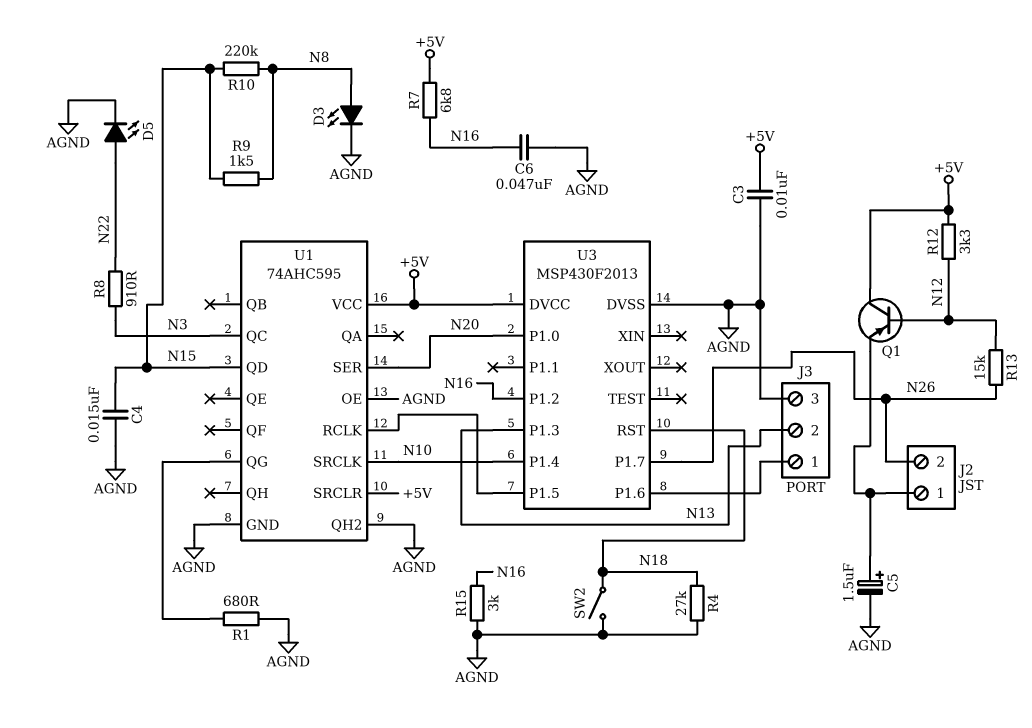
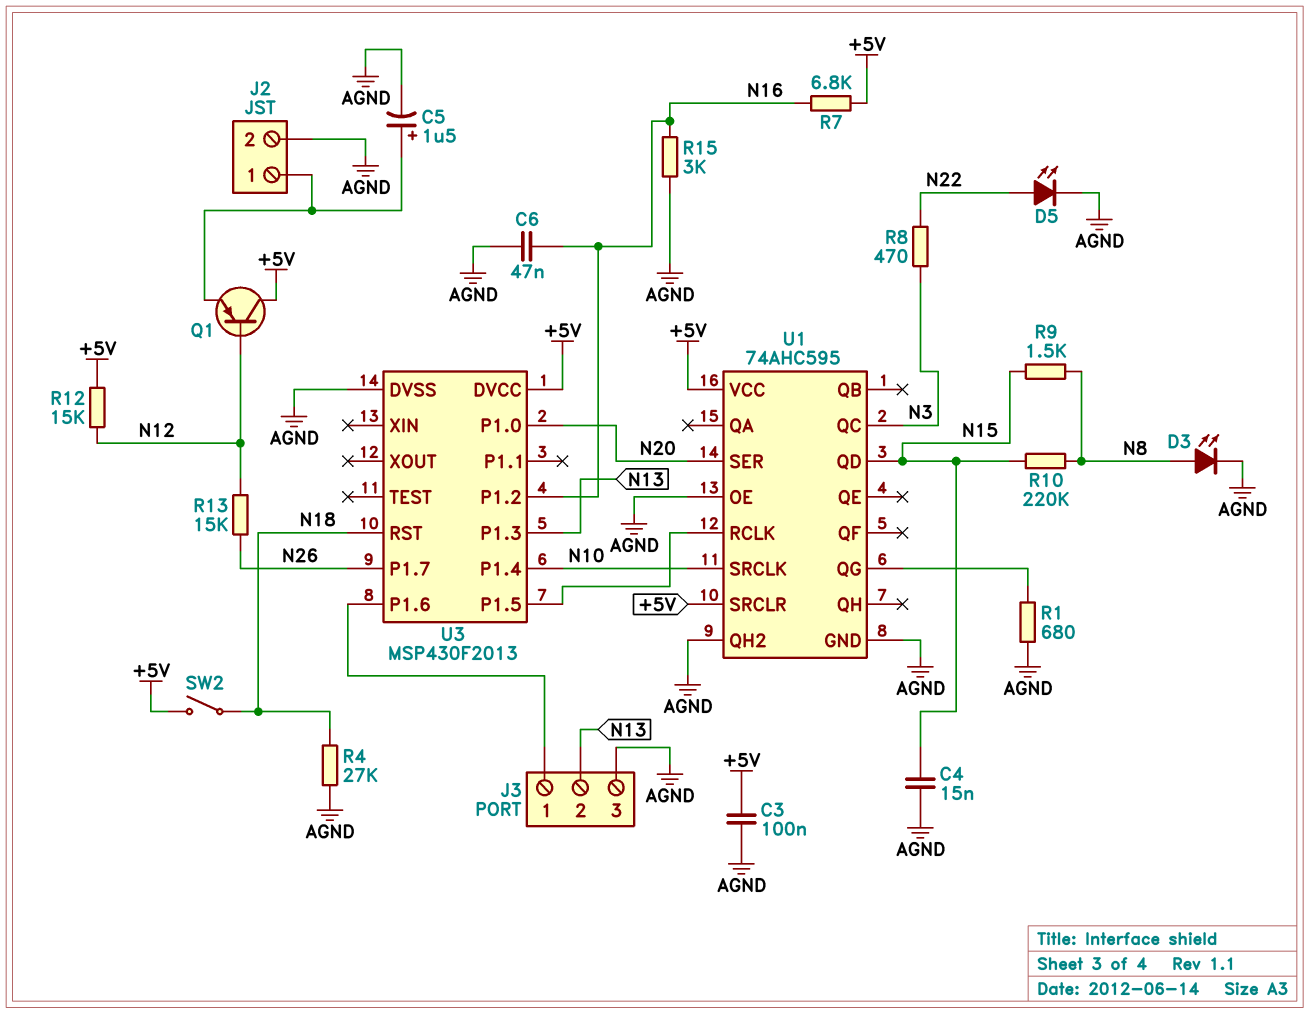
C3: 10nF (+5V, AGND) -> 100nF (+5V, AGND)
J2 pin 2: N26 -> AGND
R8: 910 (N3, N22) -> 470 (N3, N22)
R12: 3.3k (+5V, N12) -> 15k (+5V, N12)
SW2: switch (AGND, N18) -> switch (+5V, N18)

